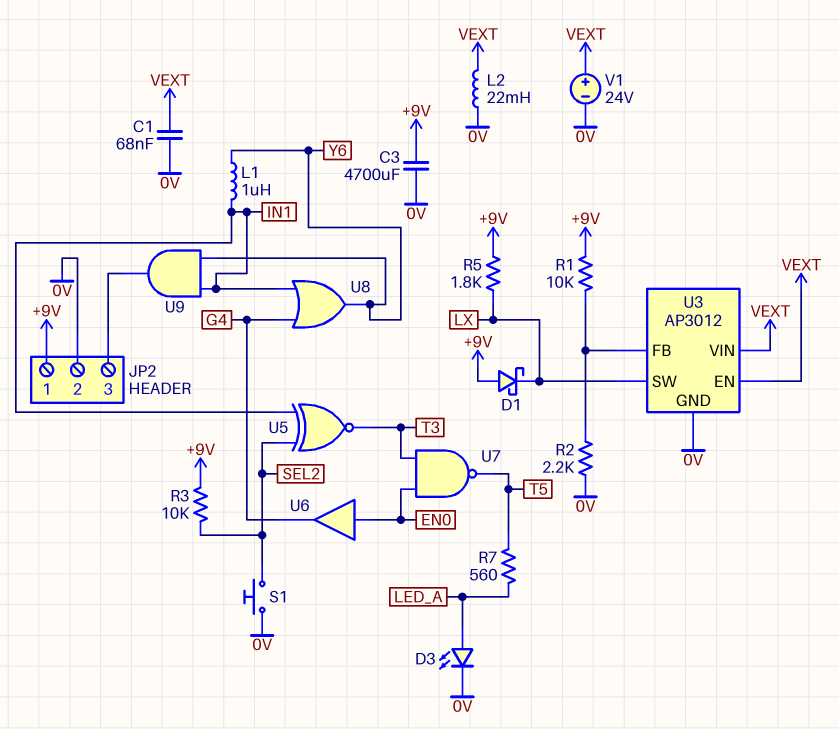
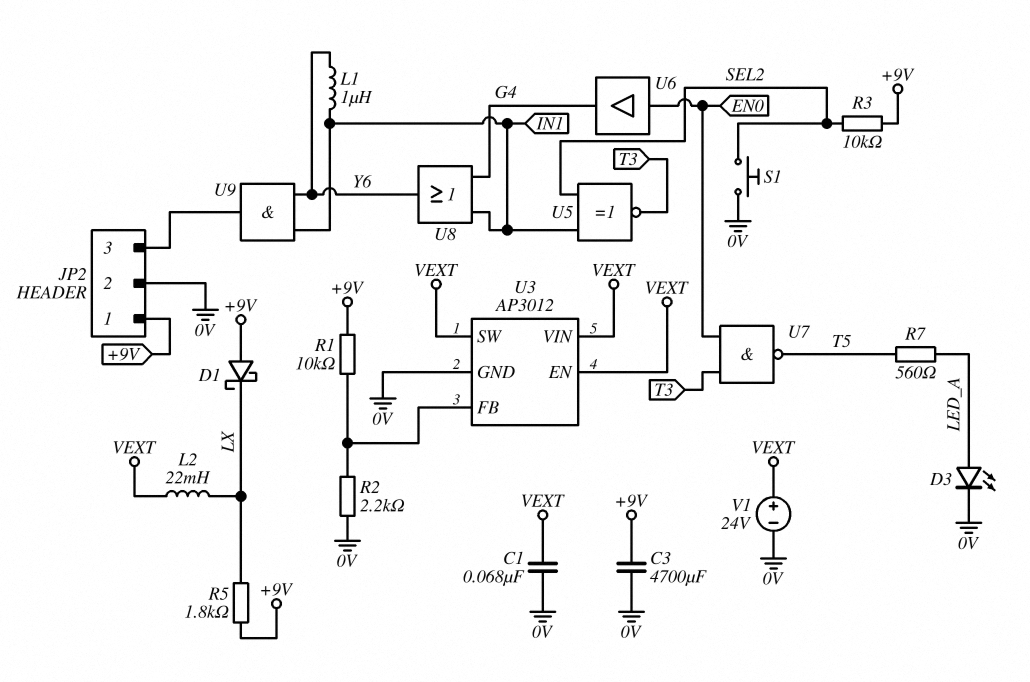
L2: 22mH (0V, VEXT) -> 22mH (LX, VEXT)
U3 pin SW: LX -> VEXT

